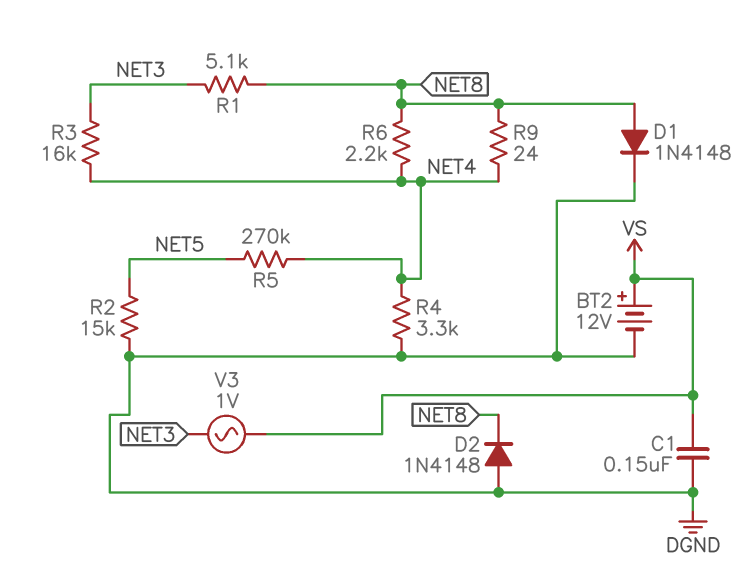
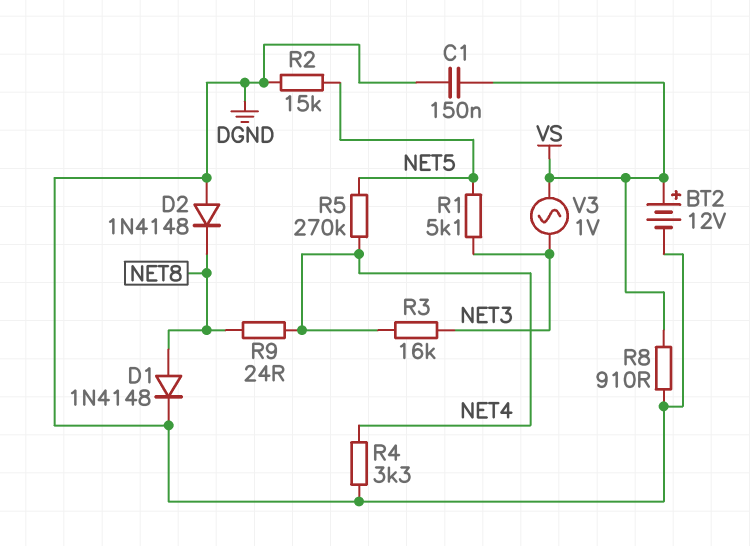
R1: 5.1k (NET3, NET8) -> 5.1k (NET3, NET5)
R6: 2.2k (NET4, NET8) -> none
R8: none -> 910 (DGND, VS)

